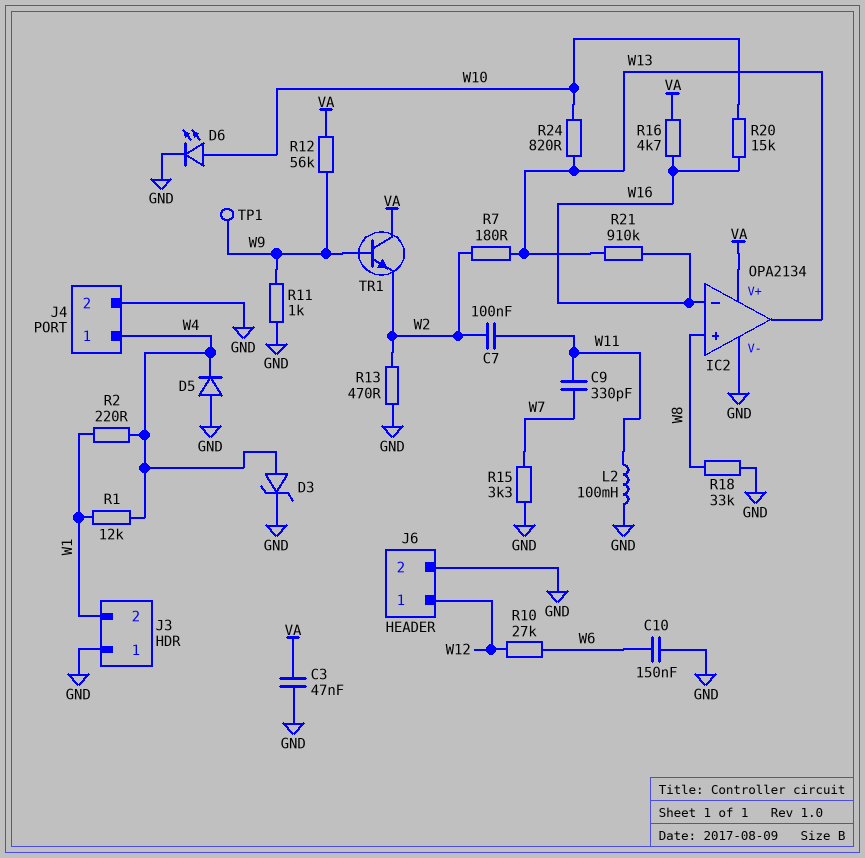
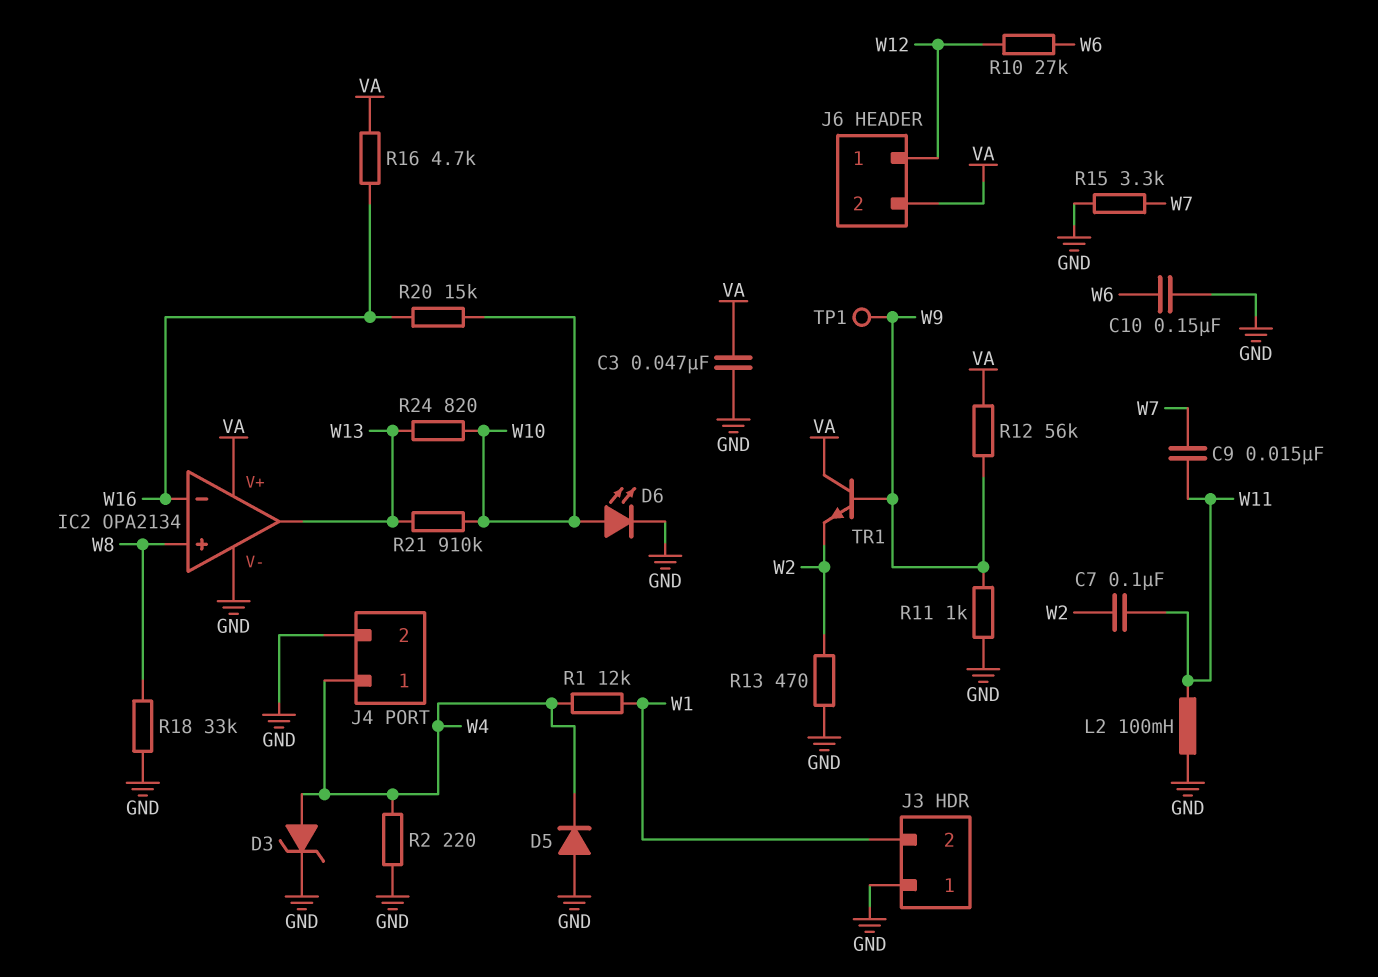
C9: 330pF (W7, W11) -> 15nF (W7, W11)
J6 pin 2: GND -> VA
R2: 220 (W1, W4) -> 220 (GND, W4)
R7: 180 (W2, W13) -> none
R21: 910k (W13, W16) -> 910k (W10, W13)

